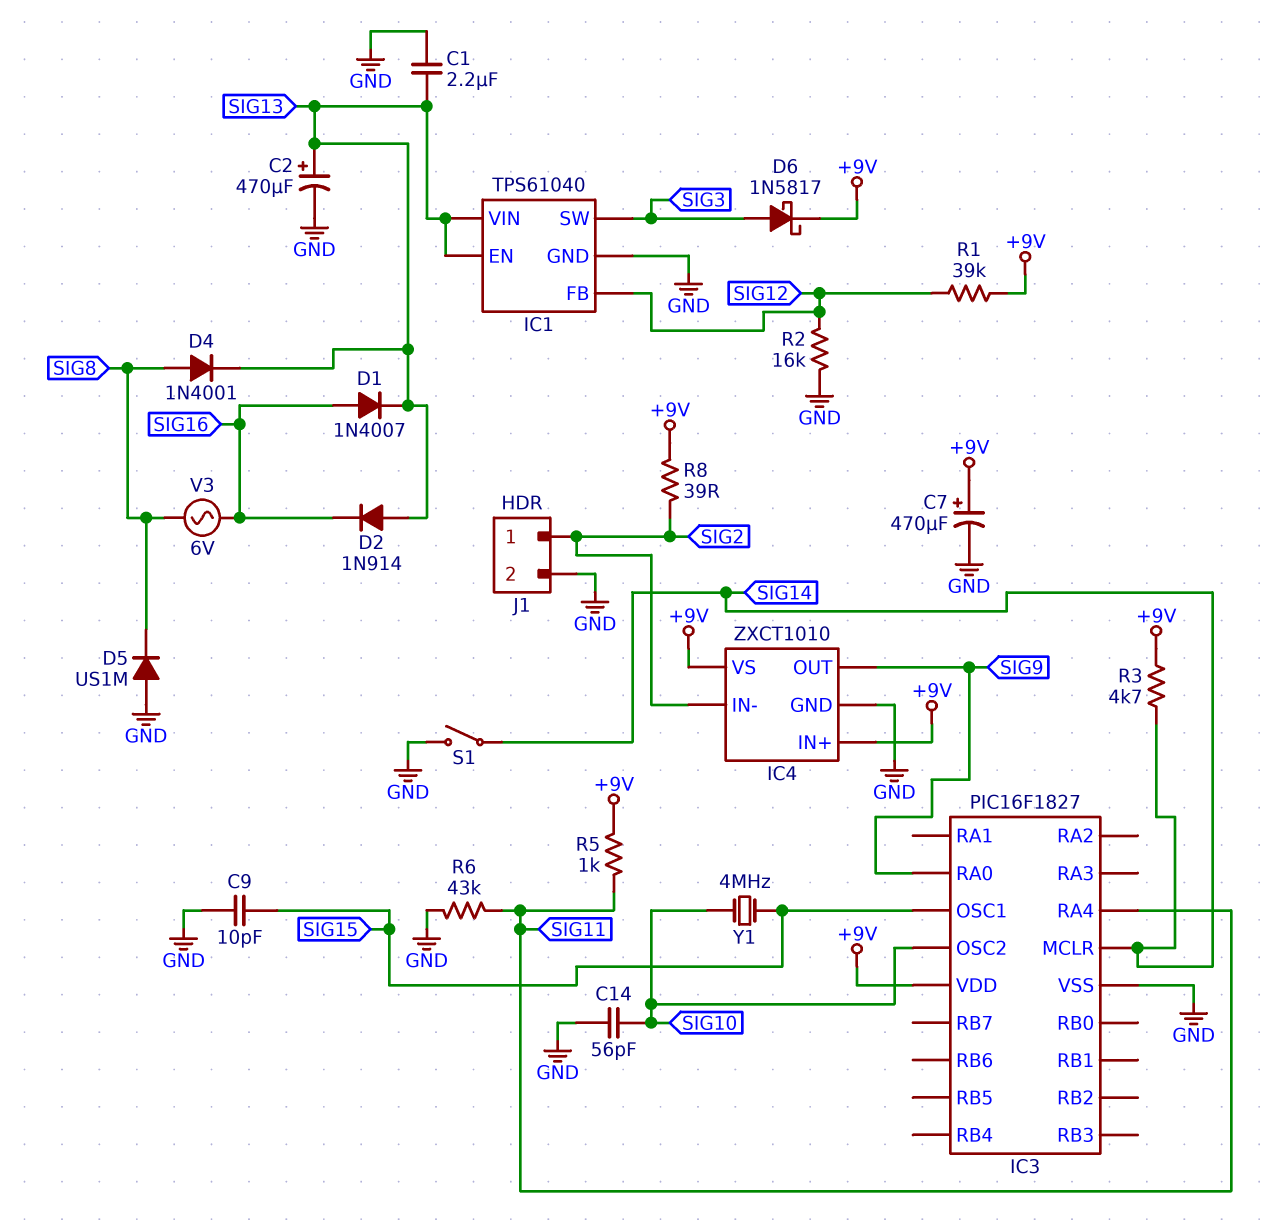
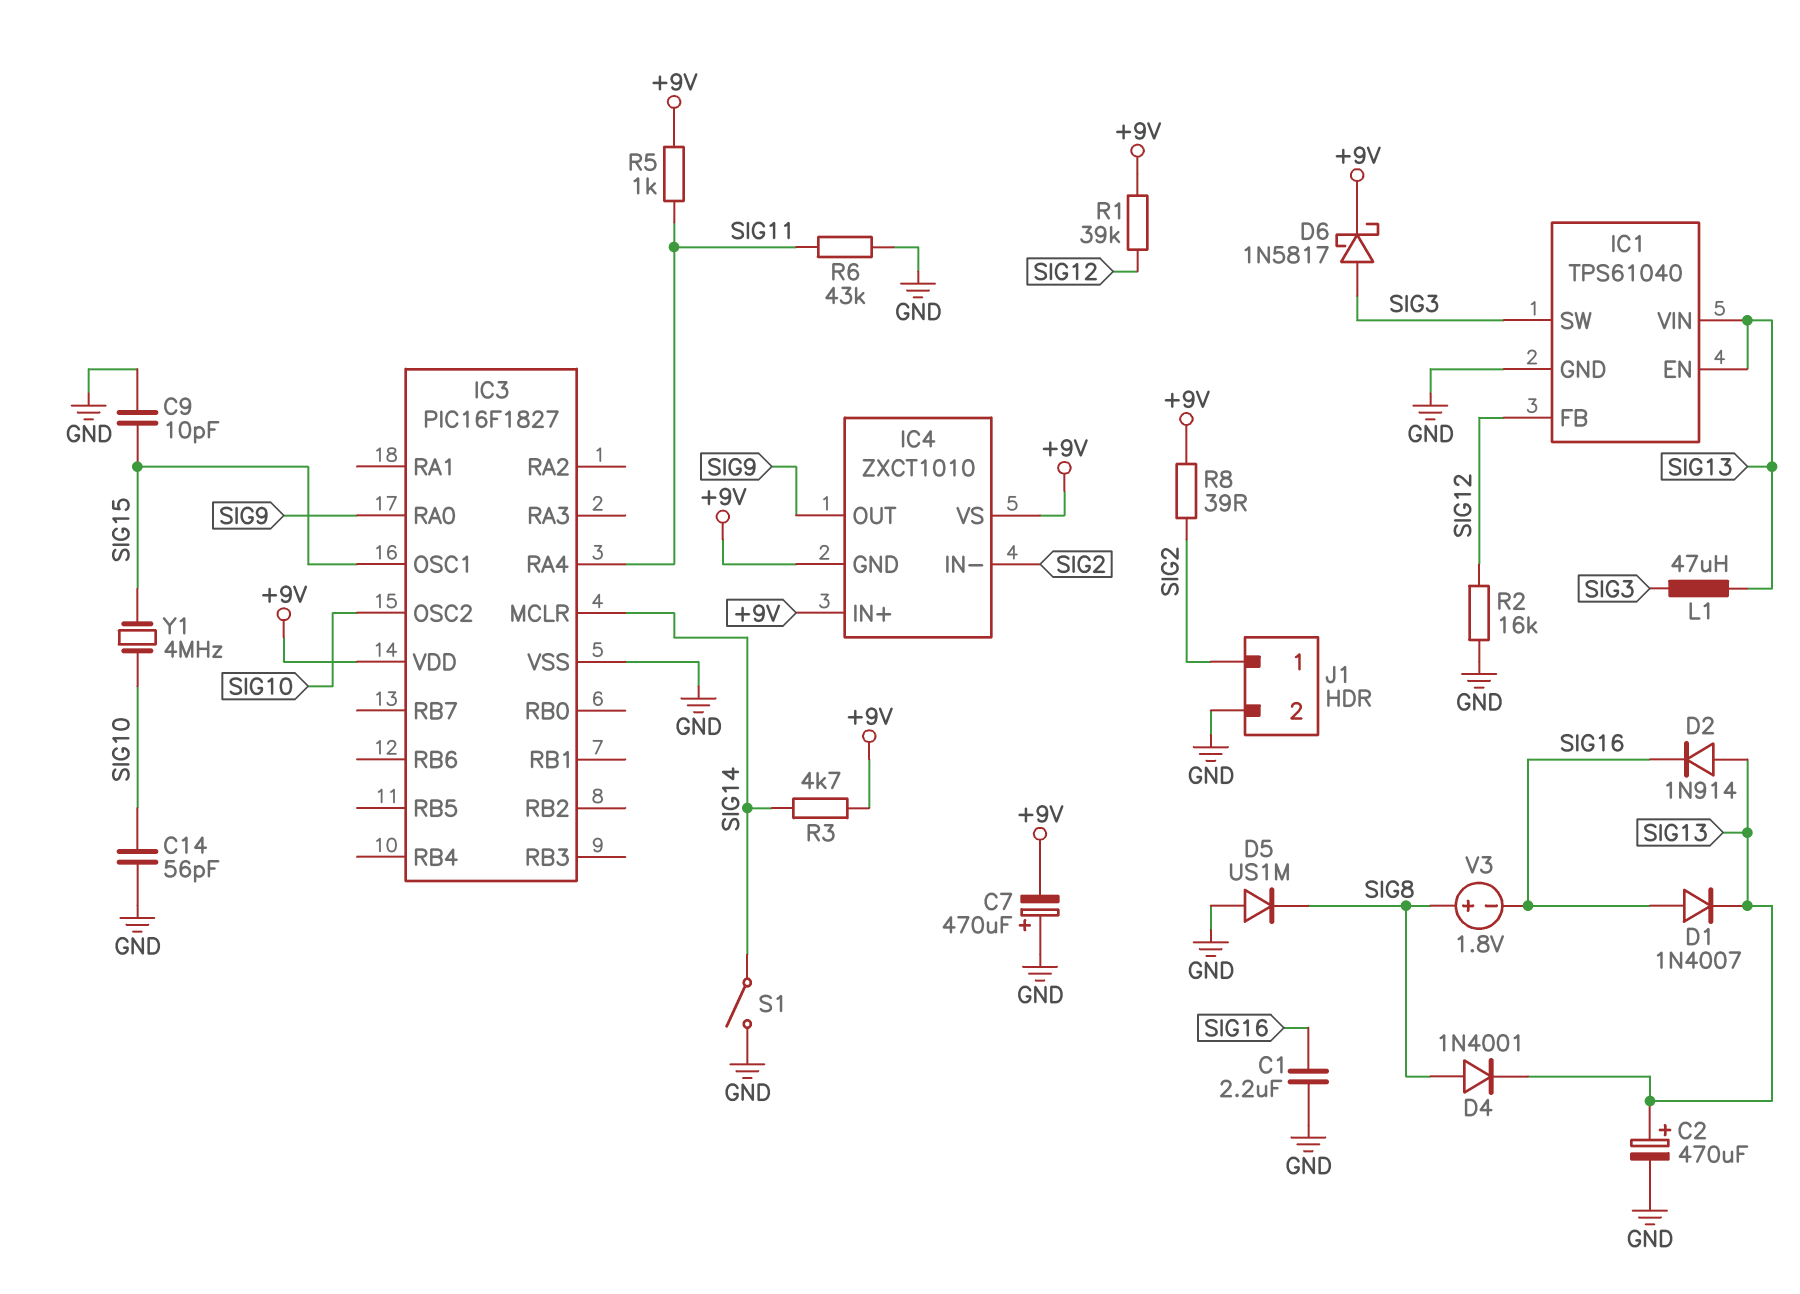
C1: 2.2uF (GND, SIG13) -> 2.2uF (GND, SIG16)
C7: 470uF (plus +9V, minus GND) -> 470uF (plus GND, minus +9V)
IC4 pin GND: GND -> +9V
L1: none -> 47uH (SIG3, SIG13)
V3: AC 6V (SIG8, SIG16) -> 1.8V (plus SIG8, minus SIG16)

